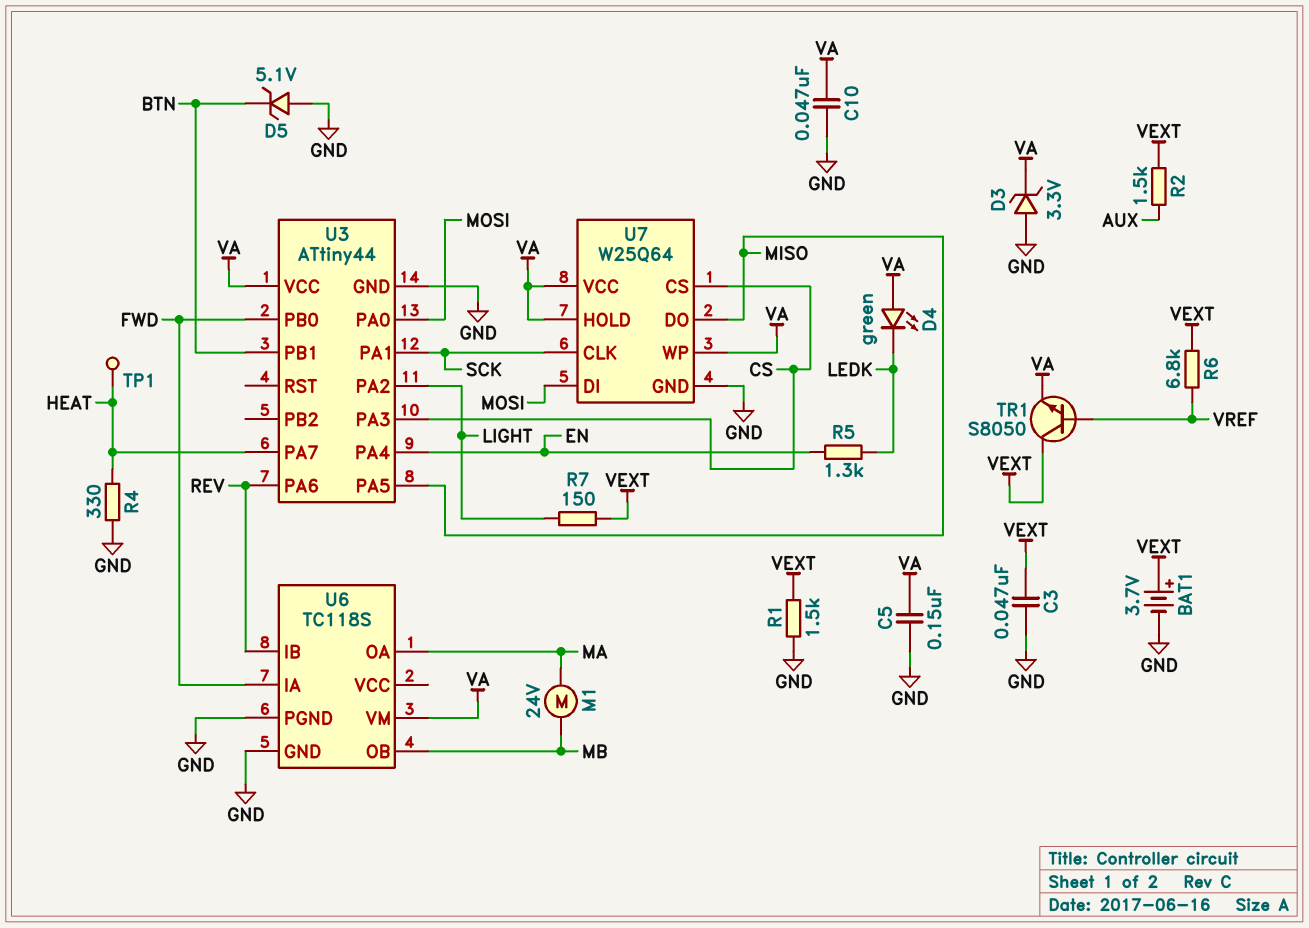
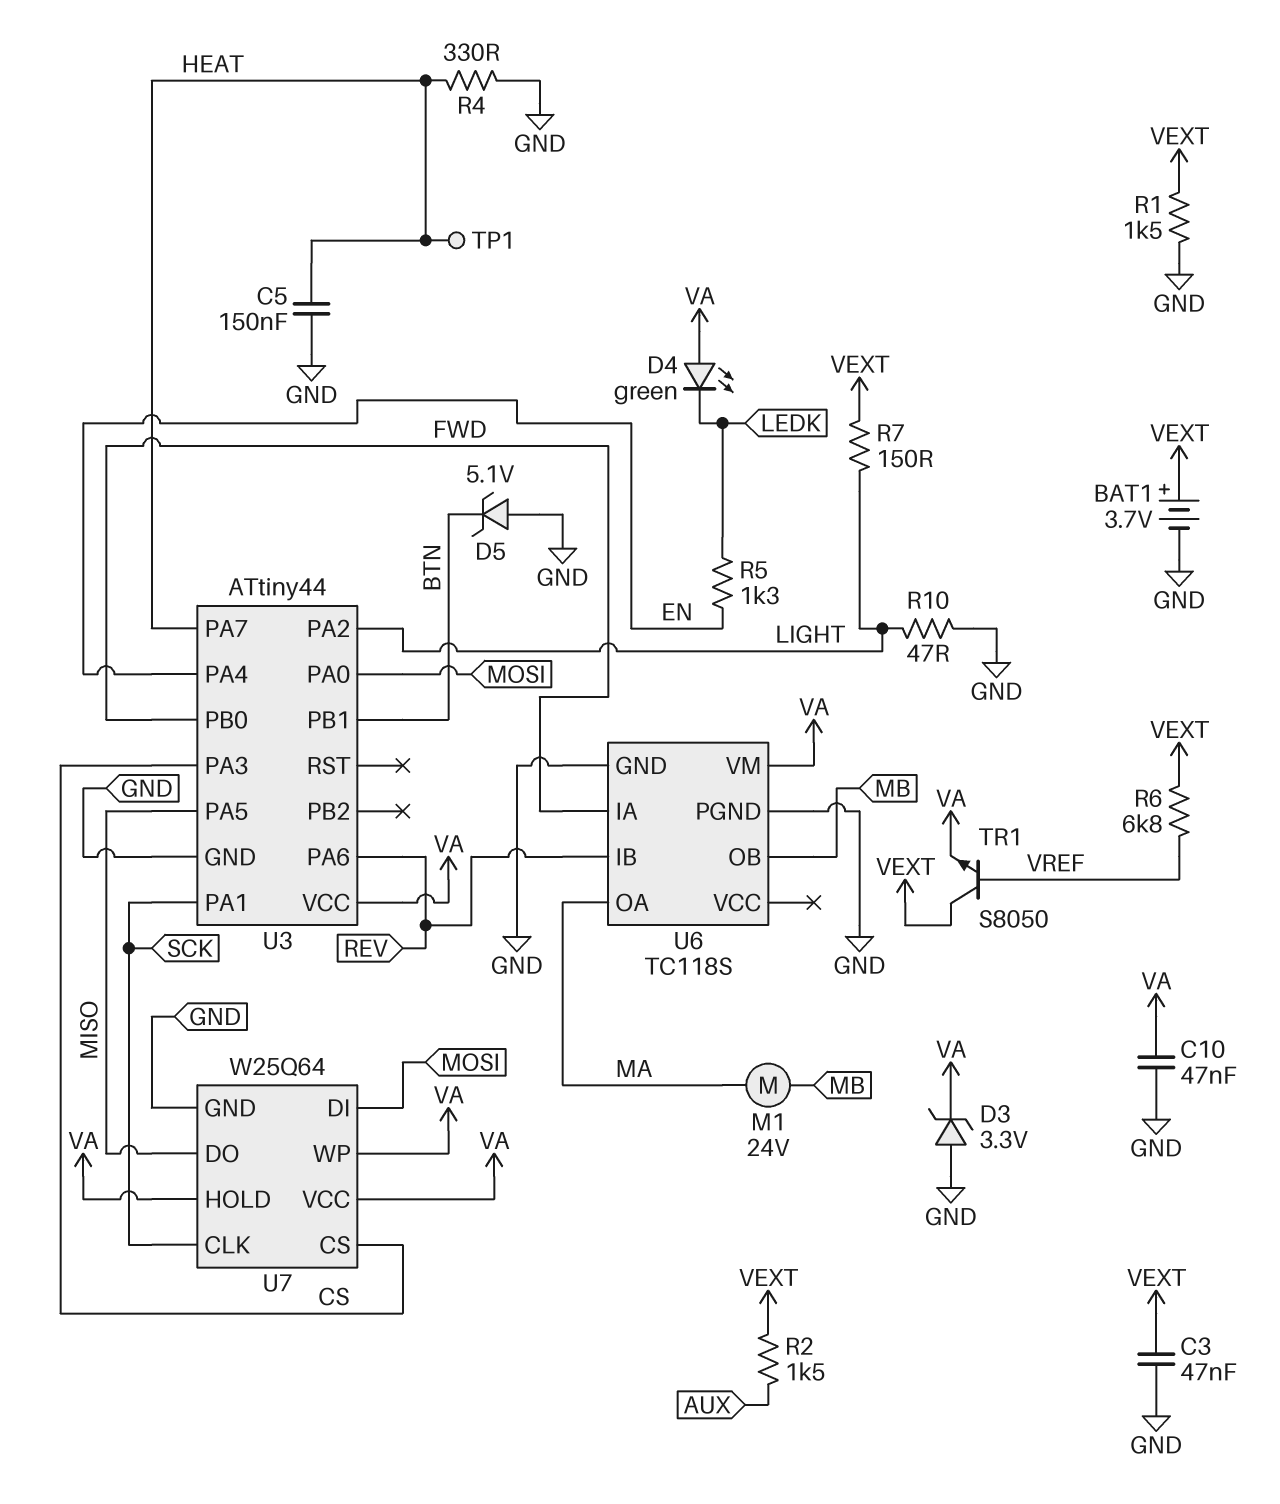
C5: 150nF (GND, VA) -> 150nF (GND, HEAT)
R10: none -> 47 (GND, LIGHT)

